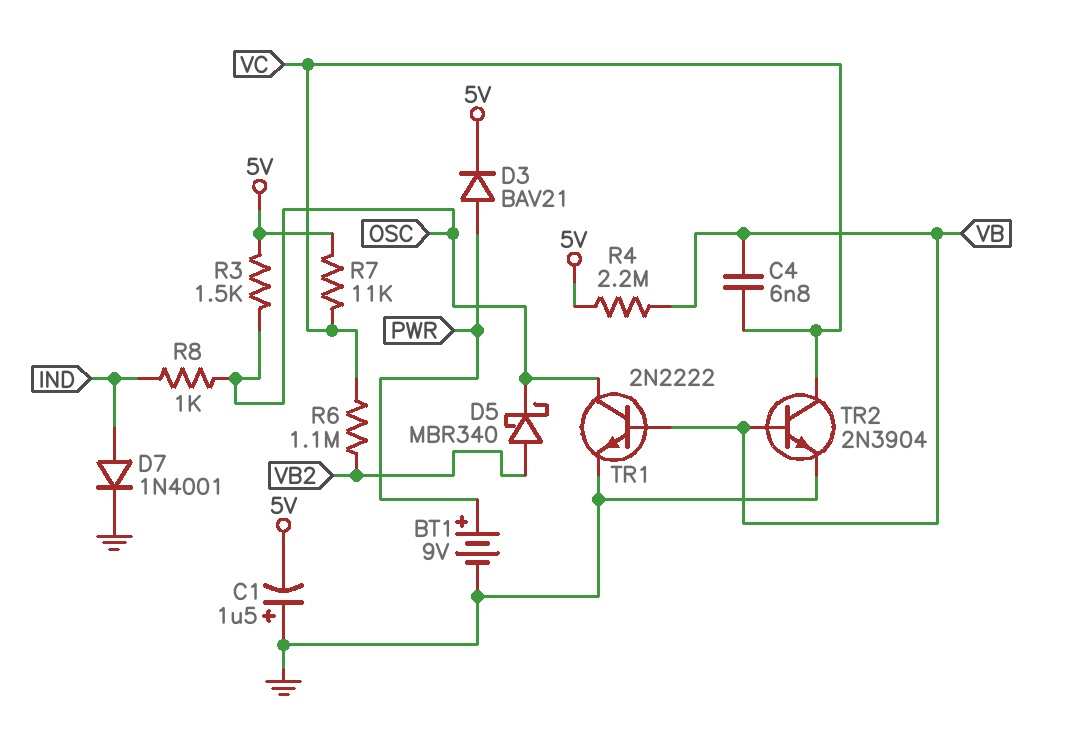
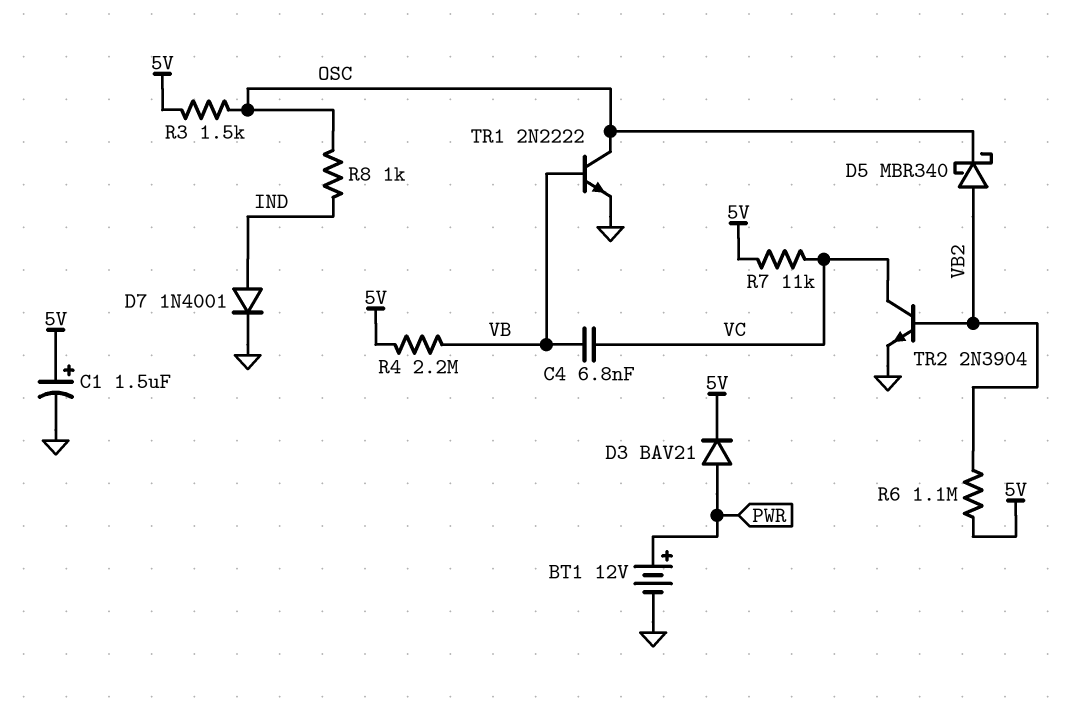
BT1: 9V (plus PWR, minus GND) -> 12V (plus PWR, minus GND)
C1: 1.5uF (plus GND, minus 5V) -> 1.5uF (plus 5V, minus GND)
R6: 1.1M (VB2, VC) -> 1.1M (5V, VB2)
TR2: NPN 2N3904 (B VB, C VC, E GND) -> NPN 2N3904 (B VB2, C VC, E GND)

